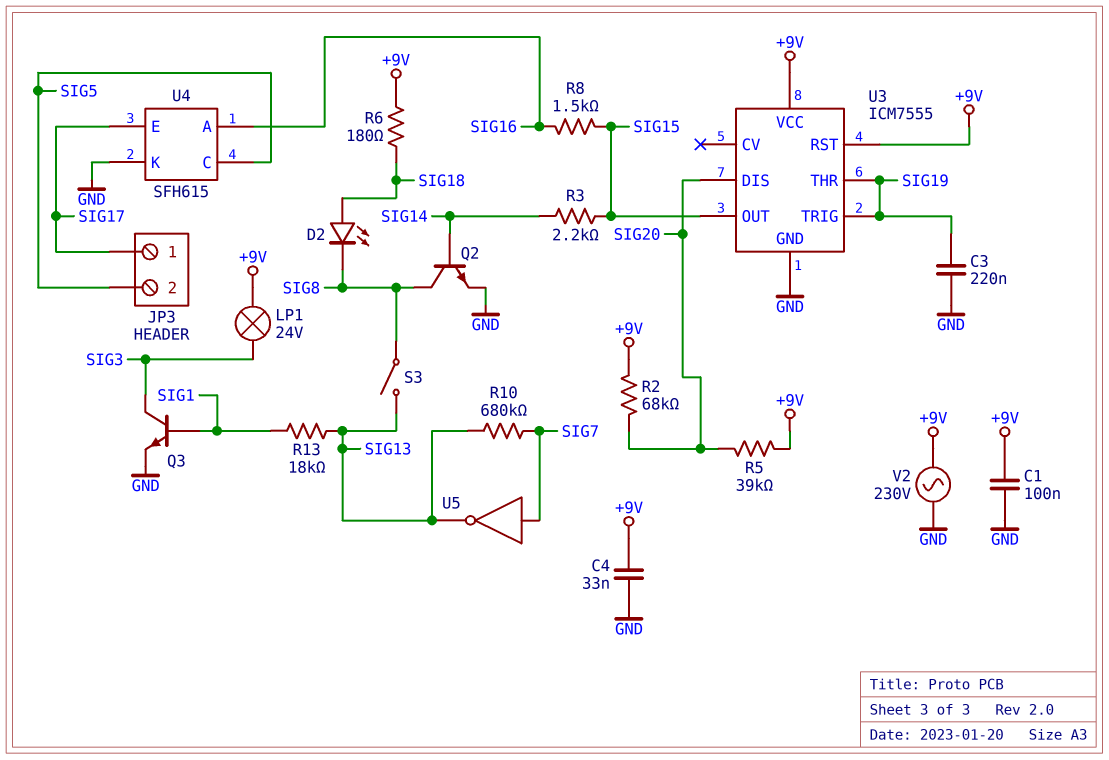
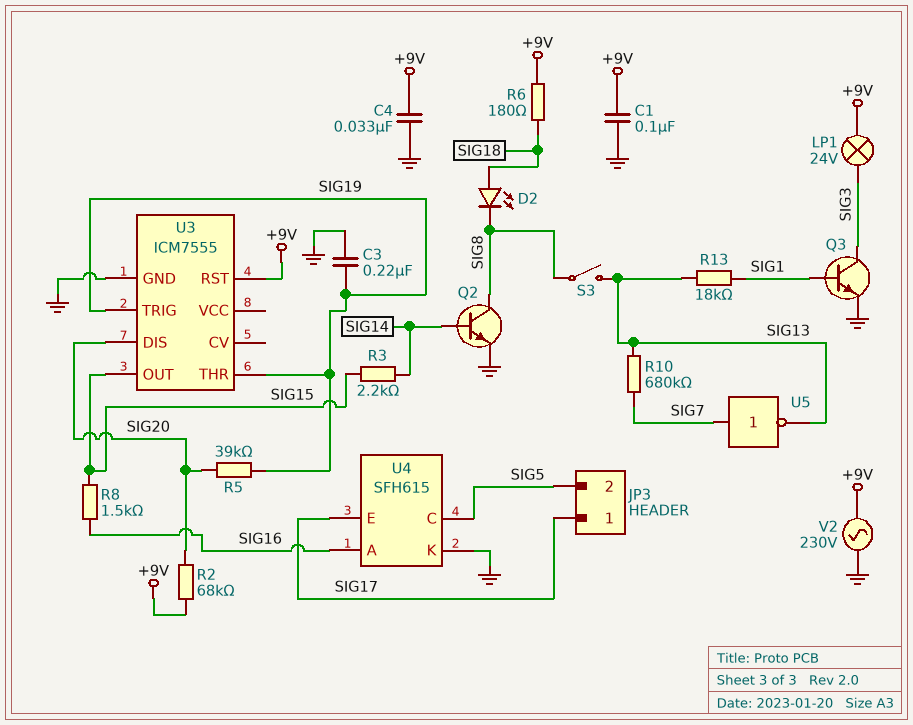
R5: 39k (+9V, SIG20) -> 39k (SIG19, SIG20)
U3 pin VCC: +9V -> none

